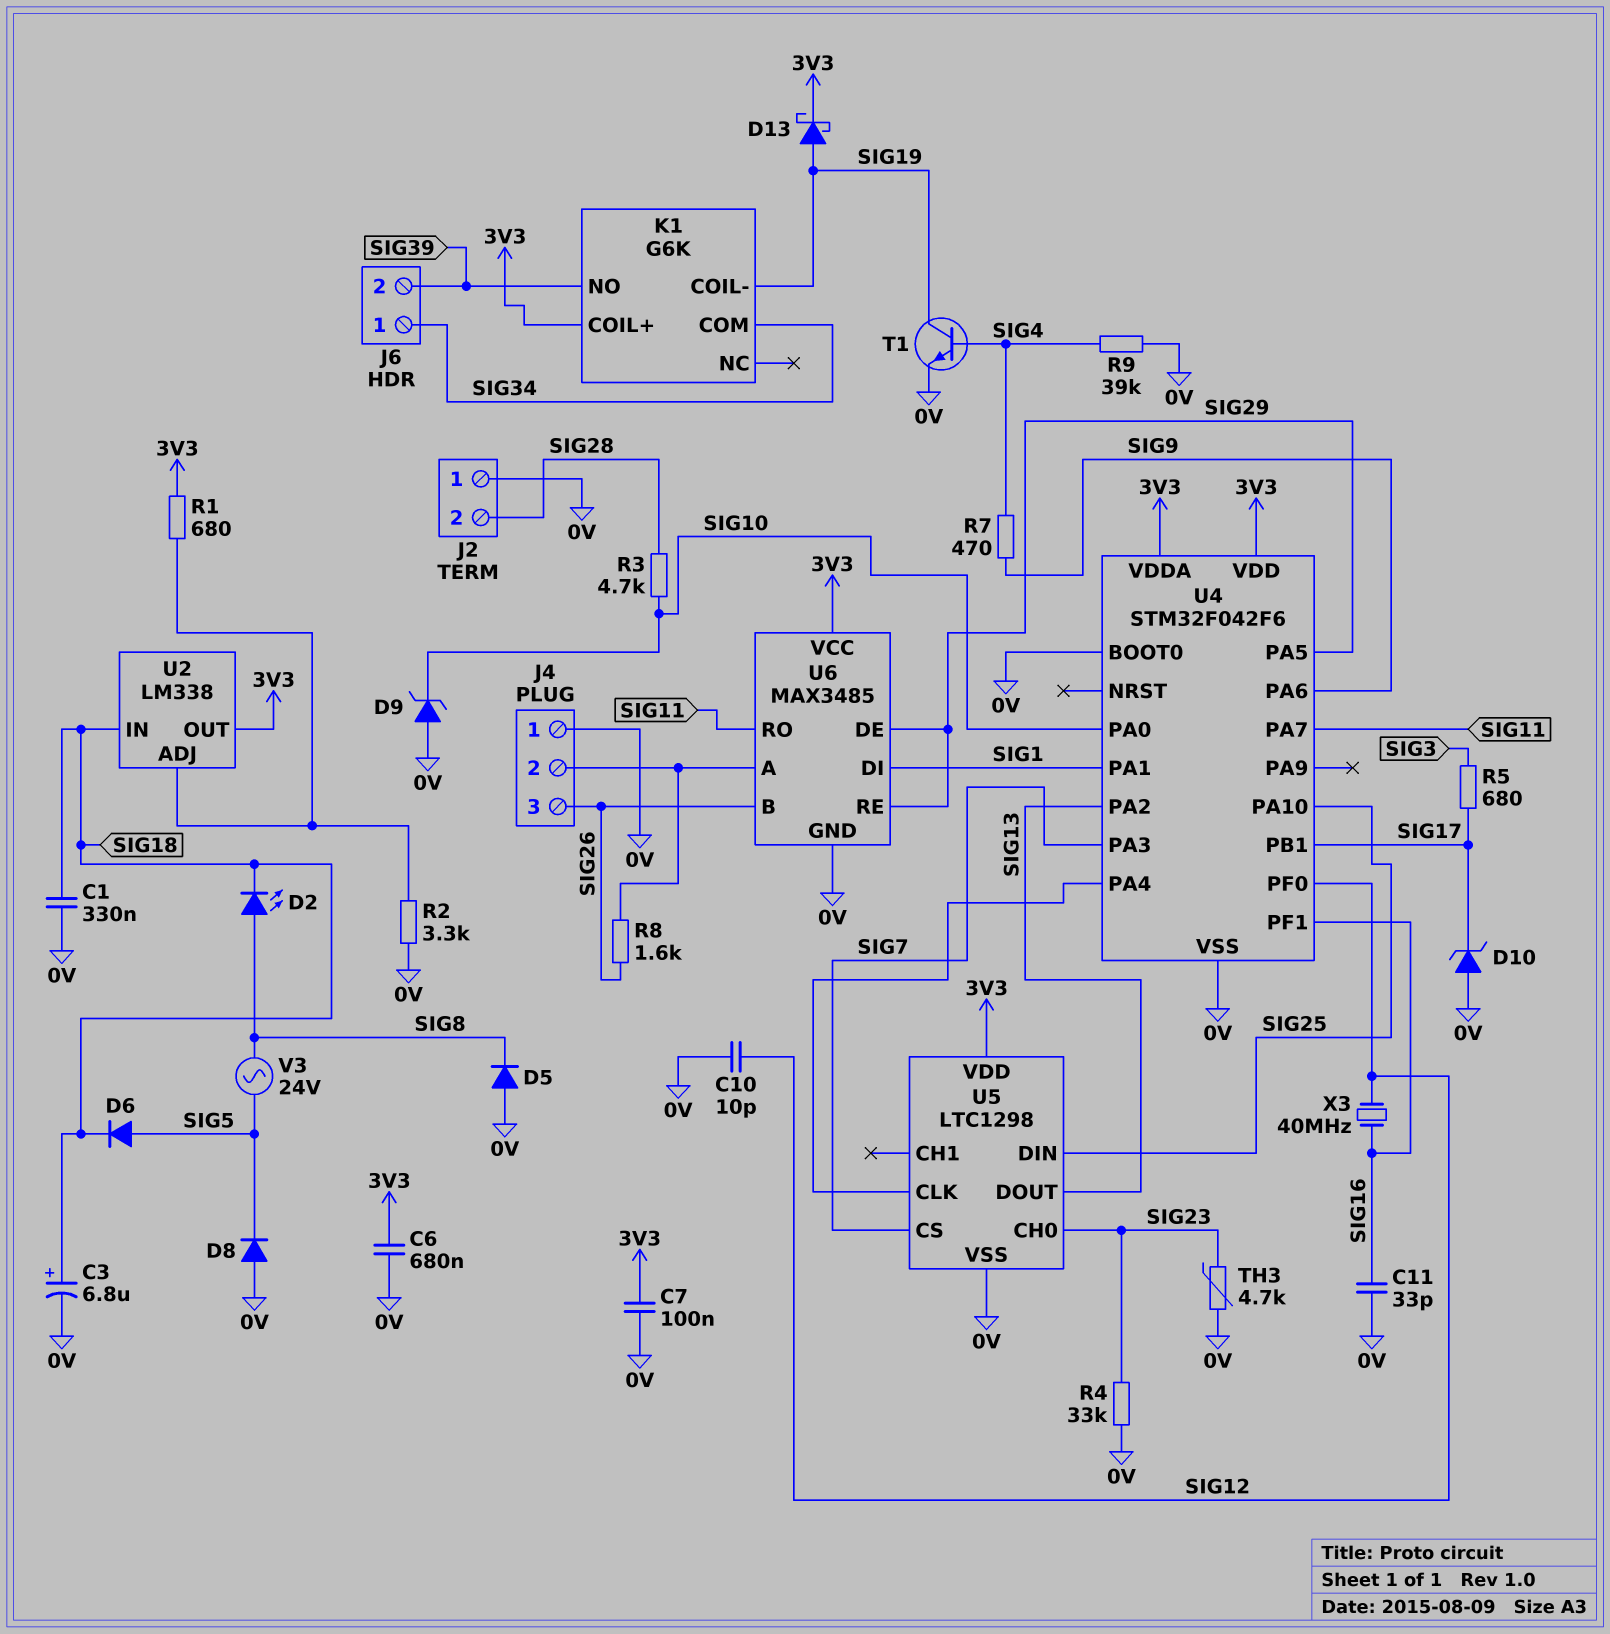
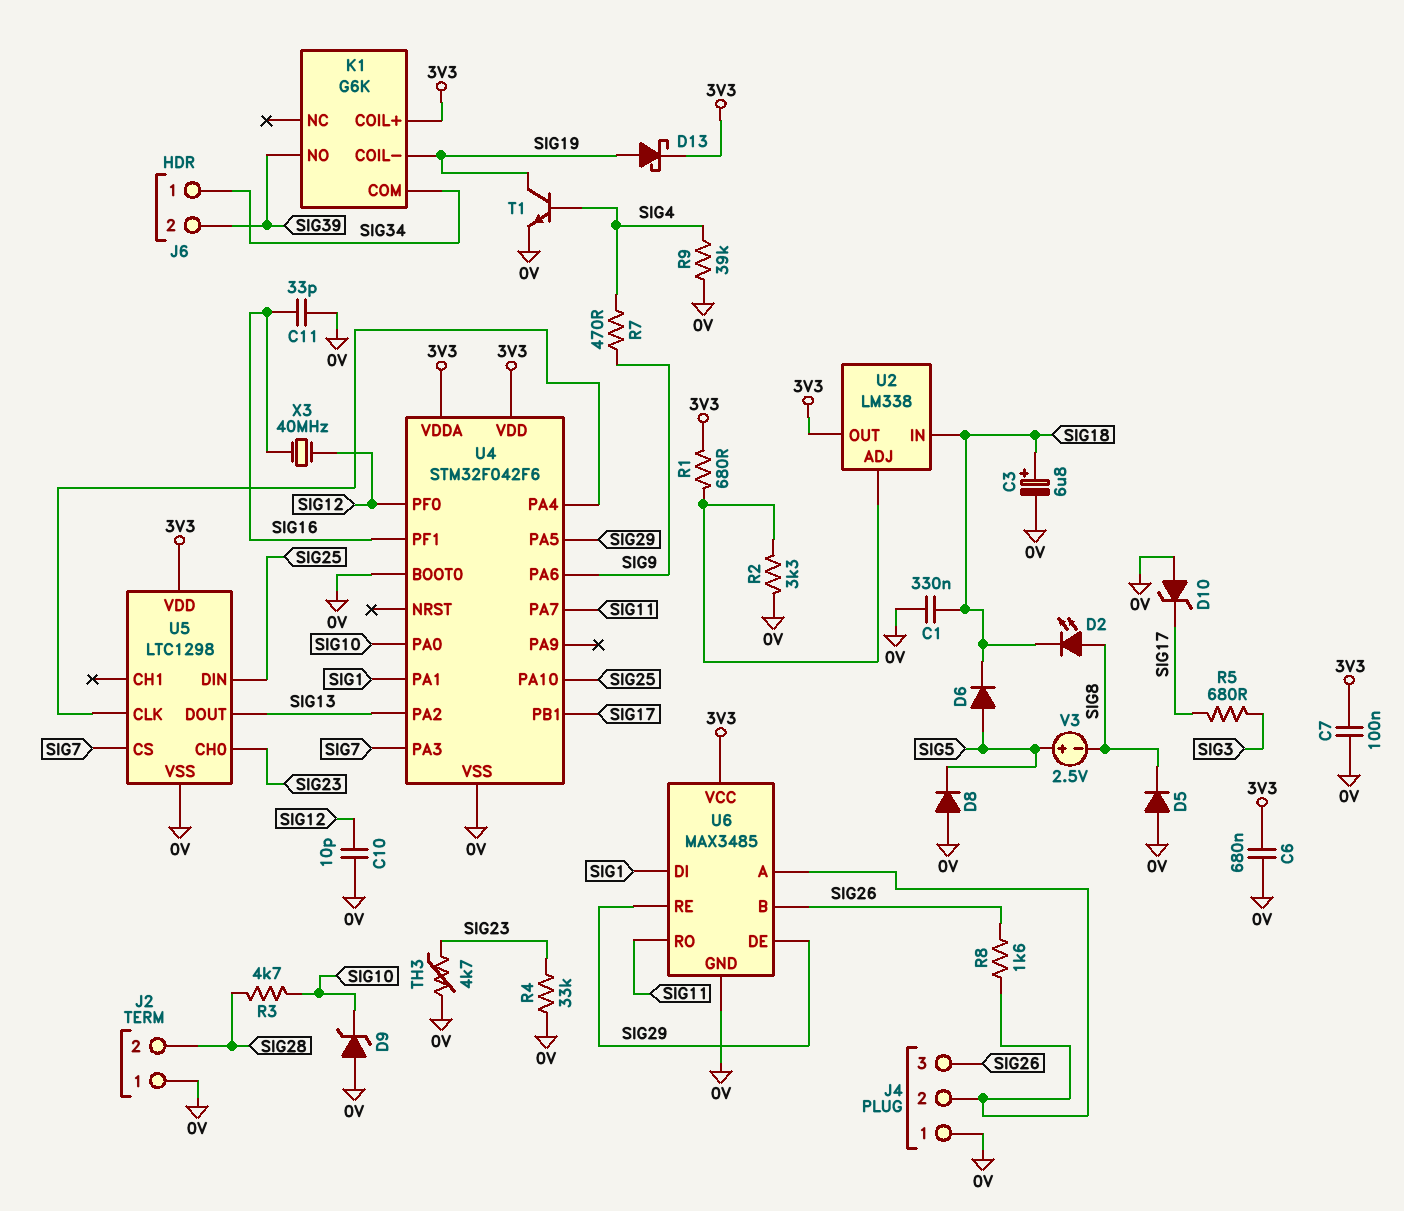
V3: AC 24V (SIG5, SIG8) -> 2.5V (plus SIG5, minus SIG8)

